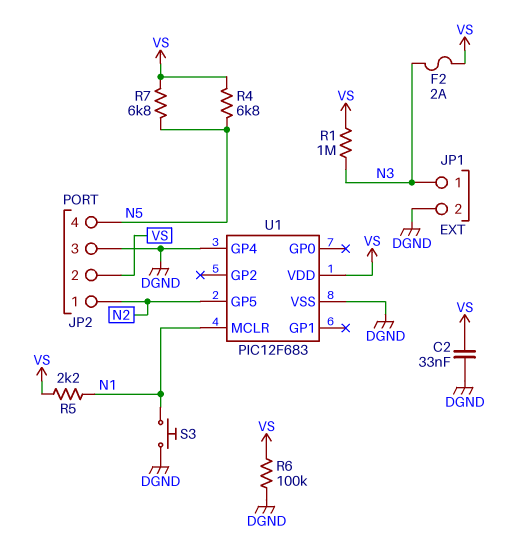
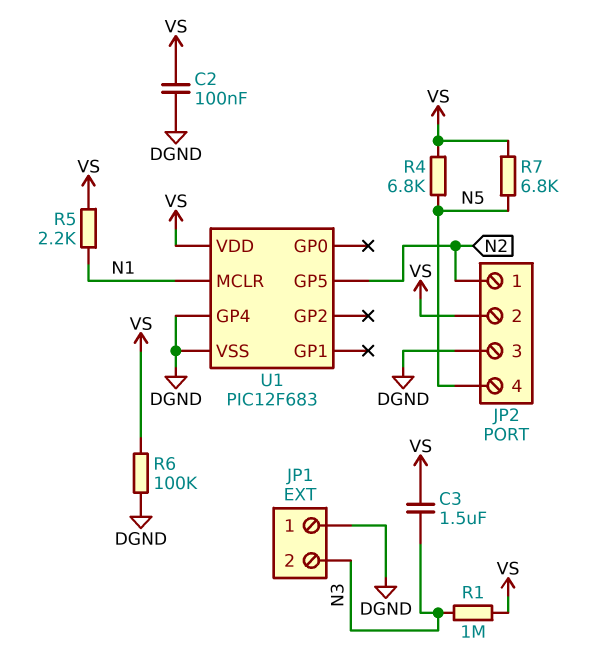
C2: 33nF (DGND, VS) -> 100nF (DGND, VS)
C3: none -> 1.5uF (N3, VS)
F2: 2A (N3, VS) -> none
JP1 pin 1: N3 -> DGND
JP1 pin 2: DGND -> N3
S3: button (DGND, N1) -> none

